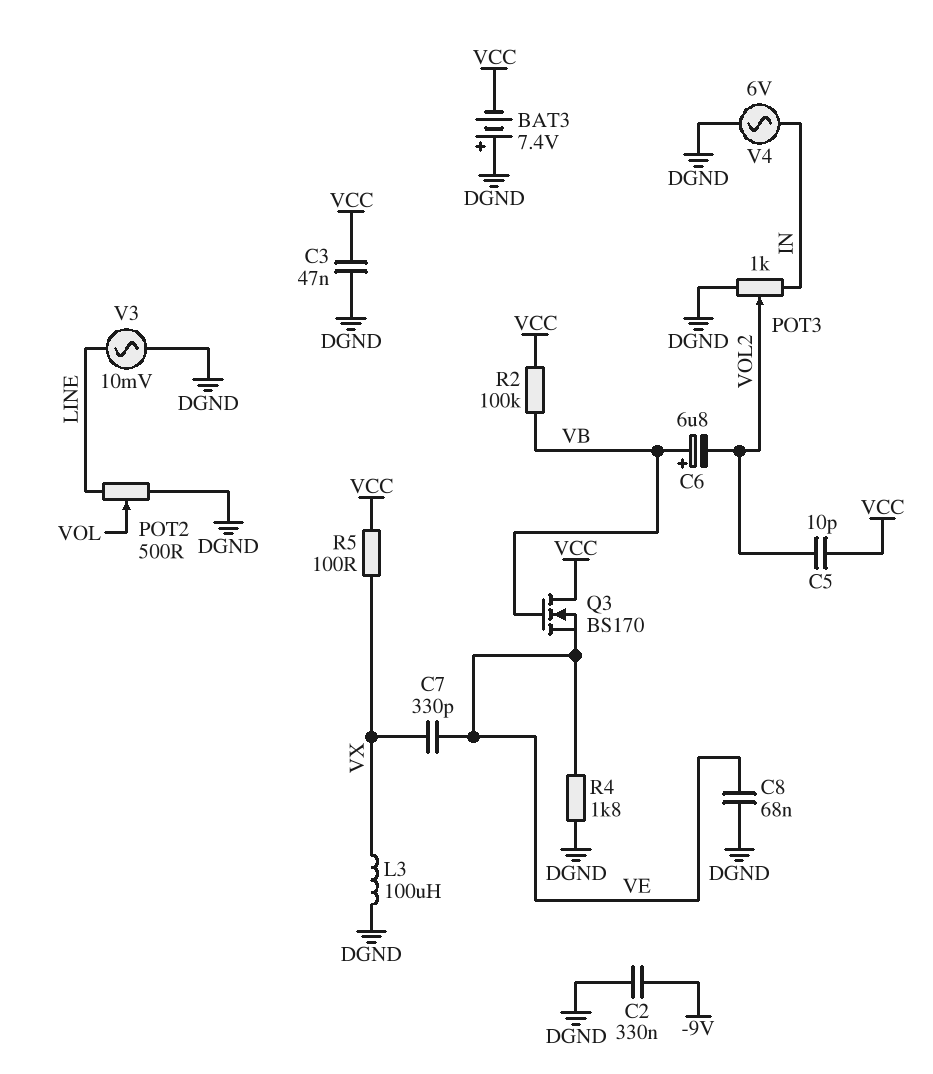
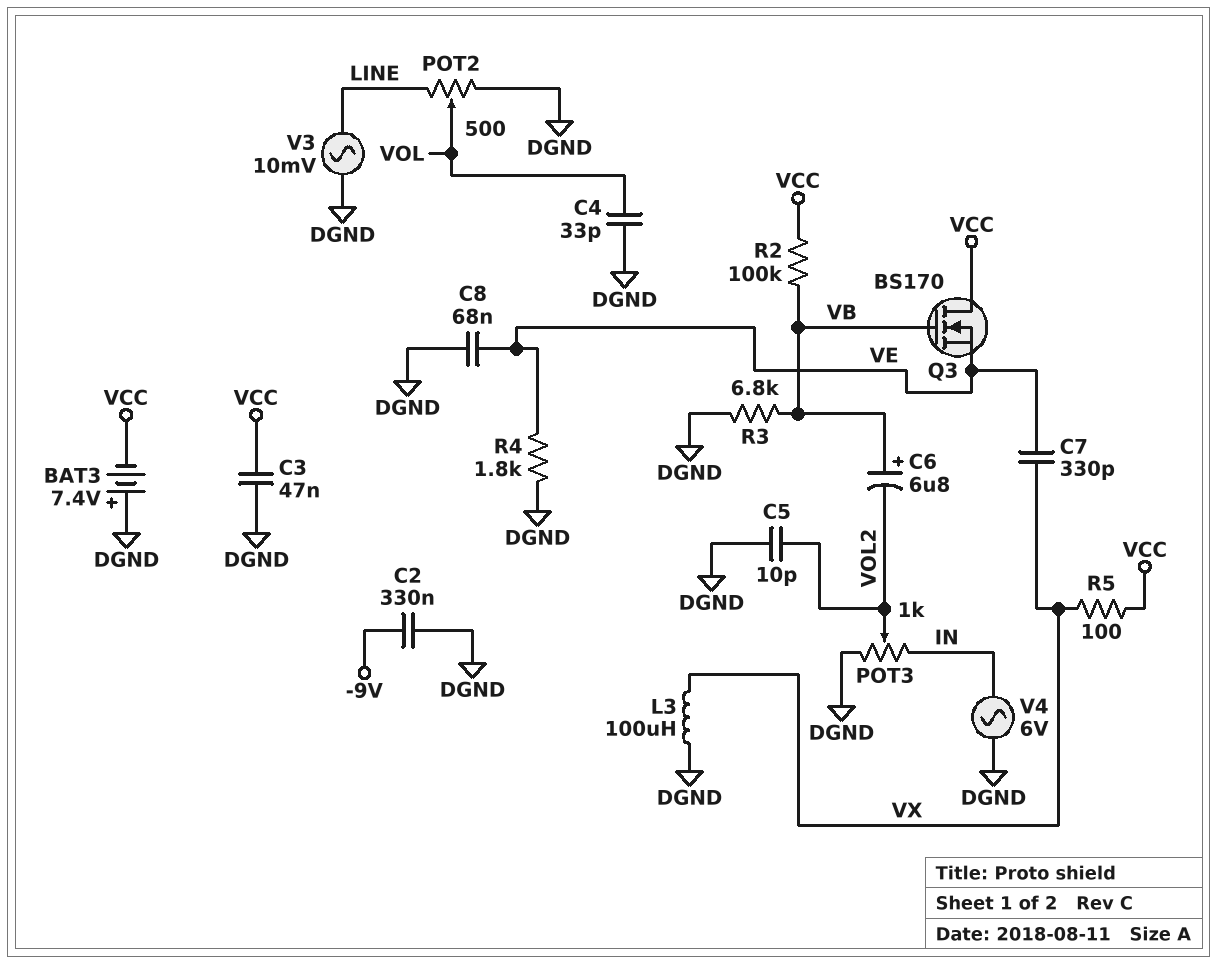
C4: none -> 33pF (DGND, VOL)
C5: 10pF (VCC, VOL2) -> 10pF (DGND, VOL2)
R3: none -> 6.8k (DGND, VB)

